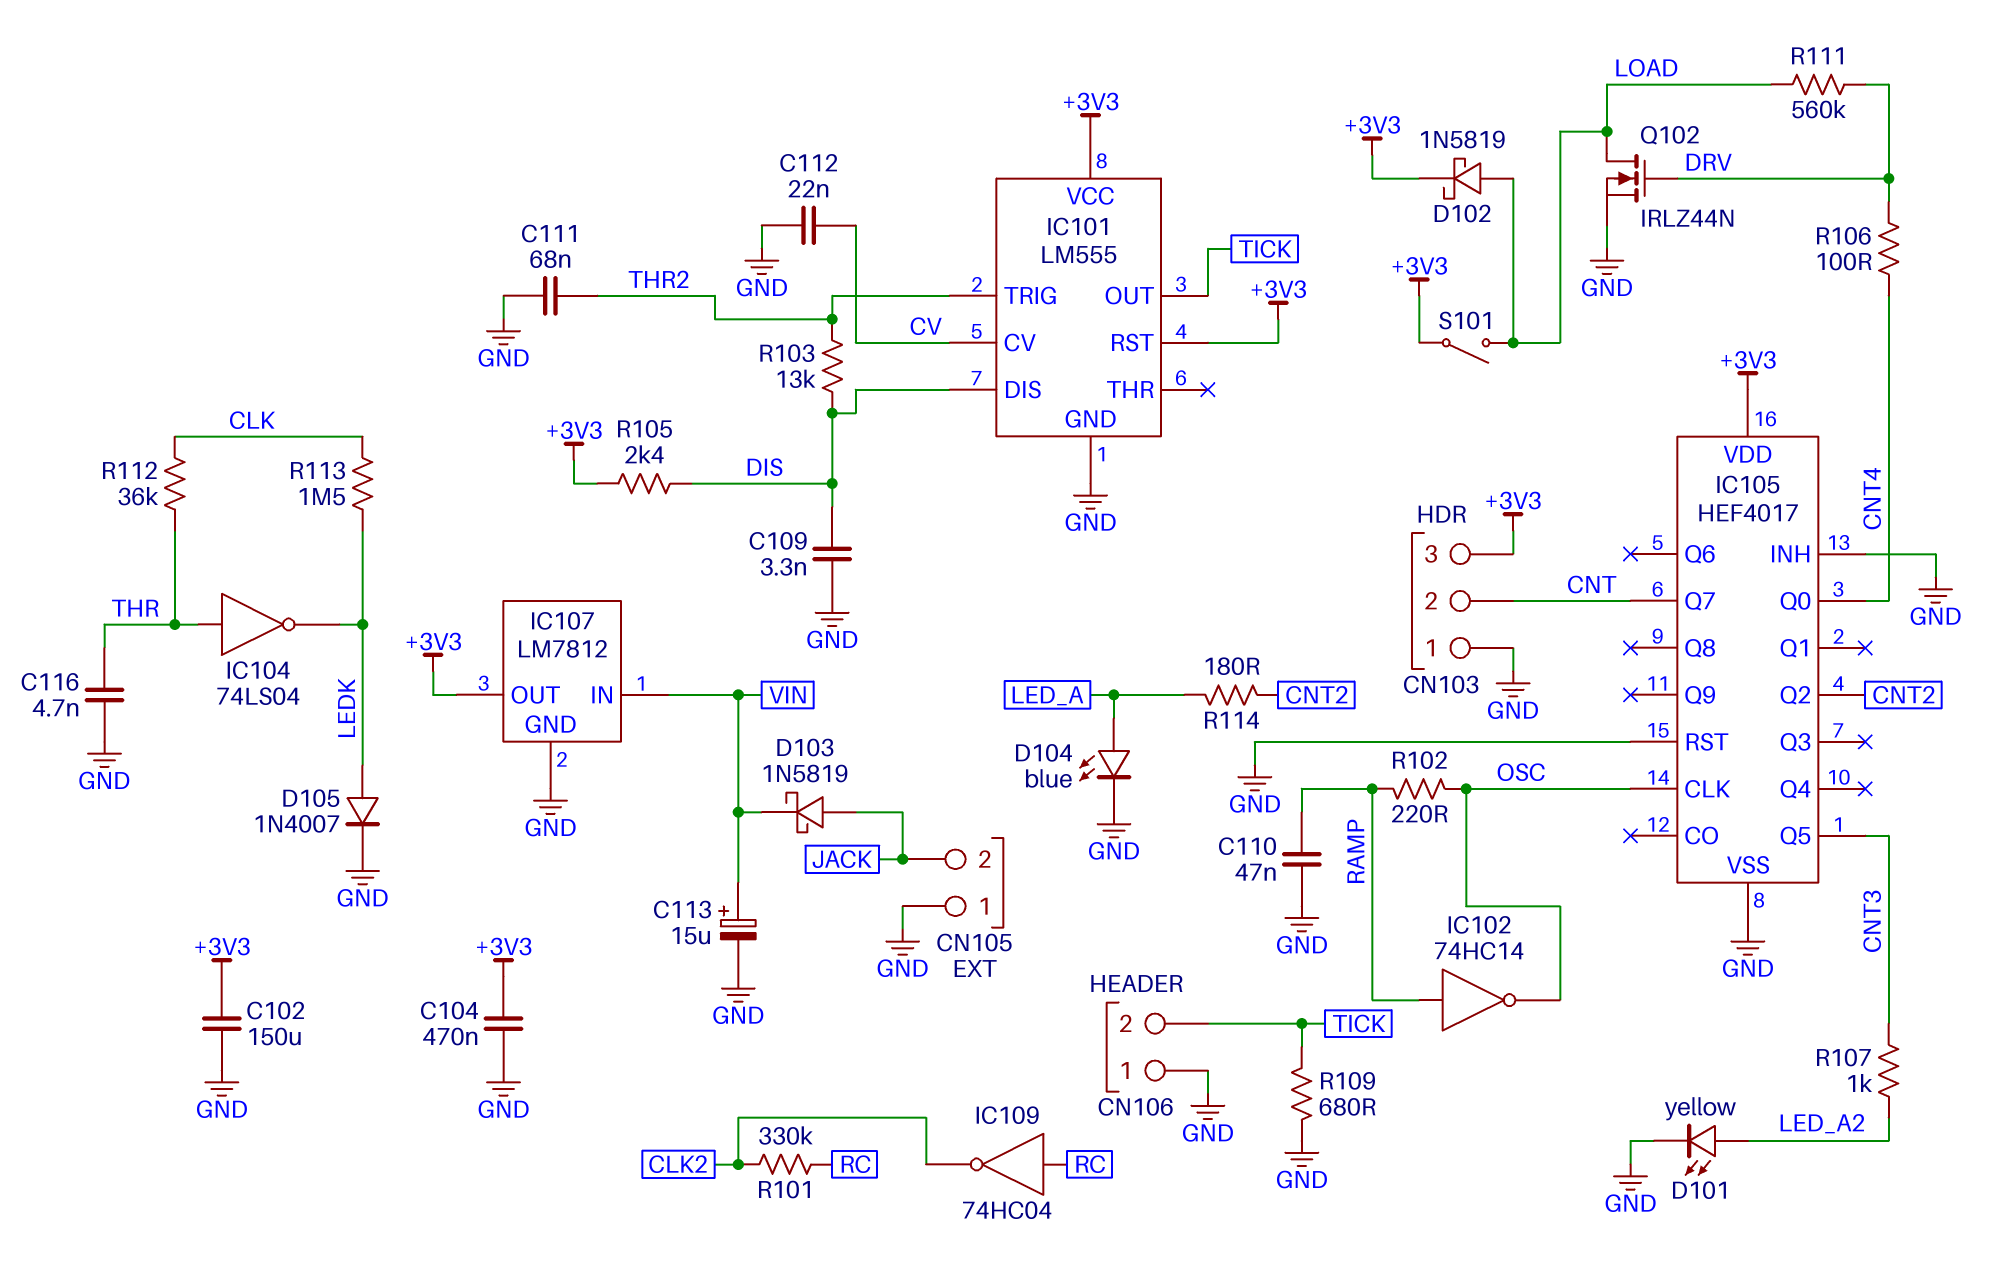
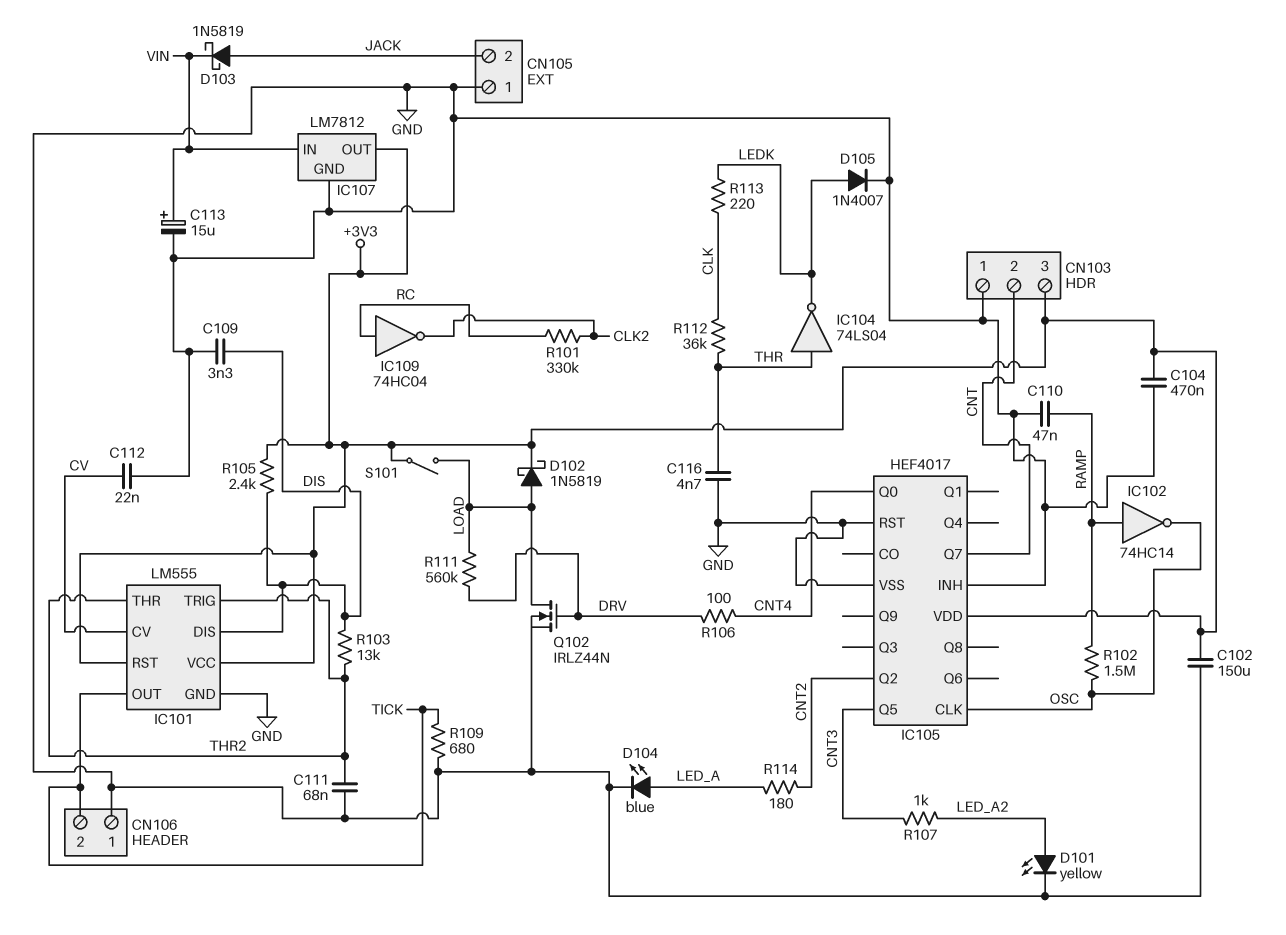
IC101 pin THR: none -> THR2
R102: 220 (OSC, RAMP) -> 1.5M (OSC, RAMP)
R113: 1.5M (CLK, LEDK) -> 220 (CLK, LEDK)

